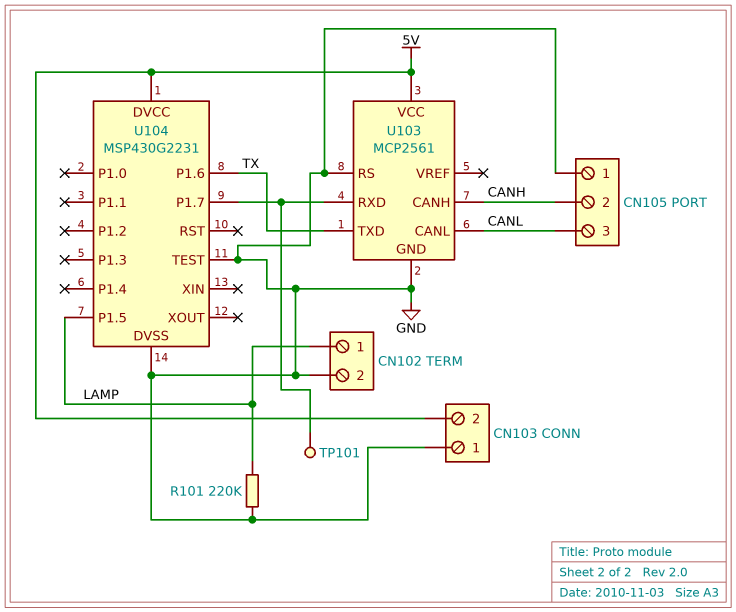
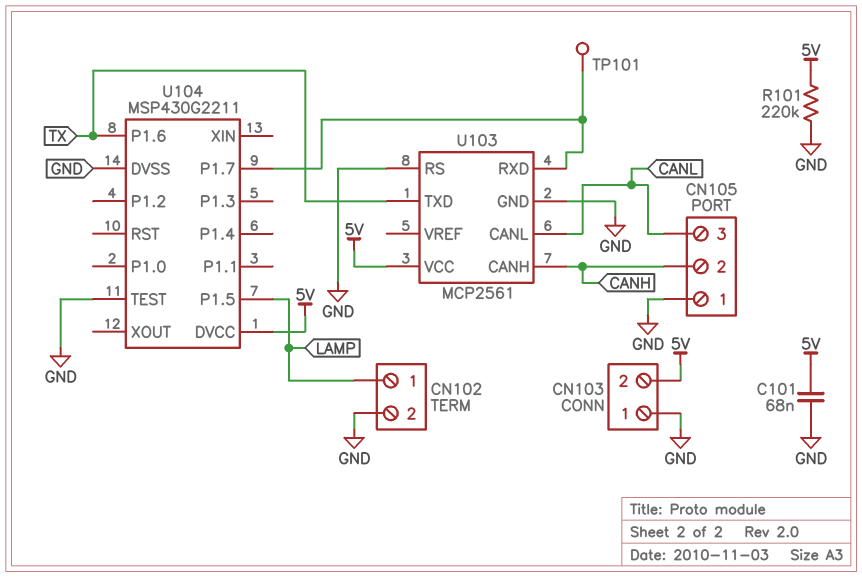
C101: none -> 68nF (5V, GND)
R101: 220k (GND, LAMP) -> 220k (5V, GND)
U104: MSP430G2231 -> MSP430G2211

